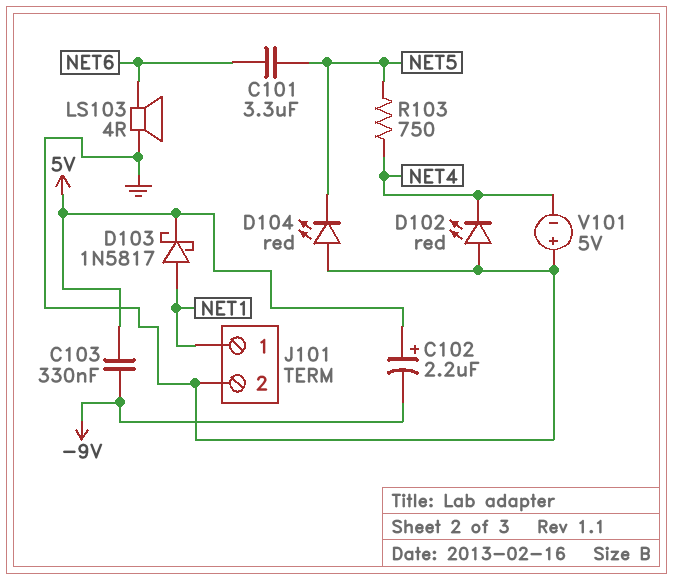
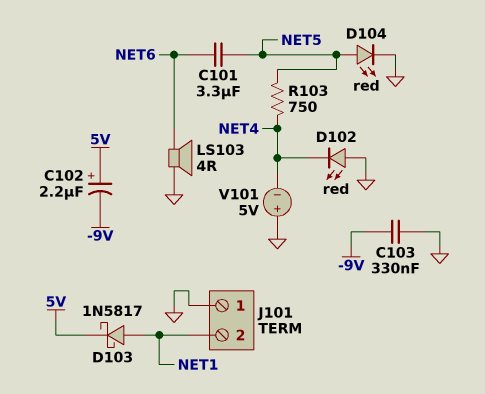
C103: 330nF (-9V, 5V) -> 330nF (-9V, GND)
D104: LED red (A GND, K NET5) -> LED red (A NET5, K GND)
J101 pin 1: NET1 -> GND
J101 pin 2: GND -> NET1

